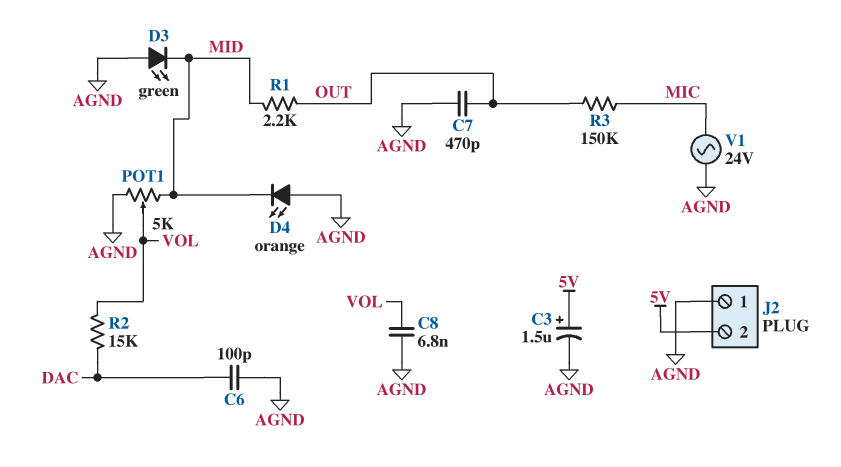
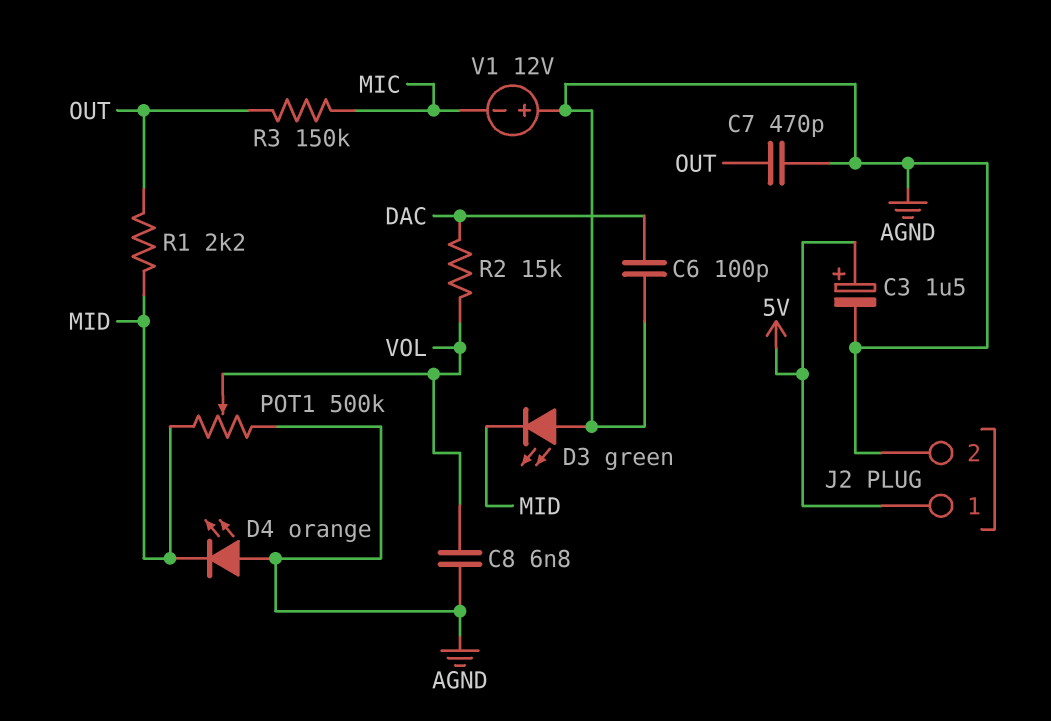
J2 pin 1: AGND -> 5V
J2 pin 2: 5V -> AGND
POT1: 5k (AGND, MID, wiper VOL) -> 500k (AGND, MID, wiper VOL)
V1: AC 24V (AGND, MIC) -> 12V (plus AGND, minus MIC)

